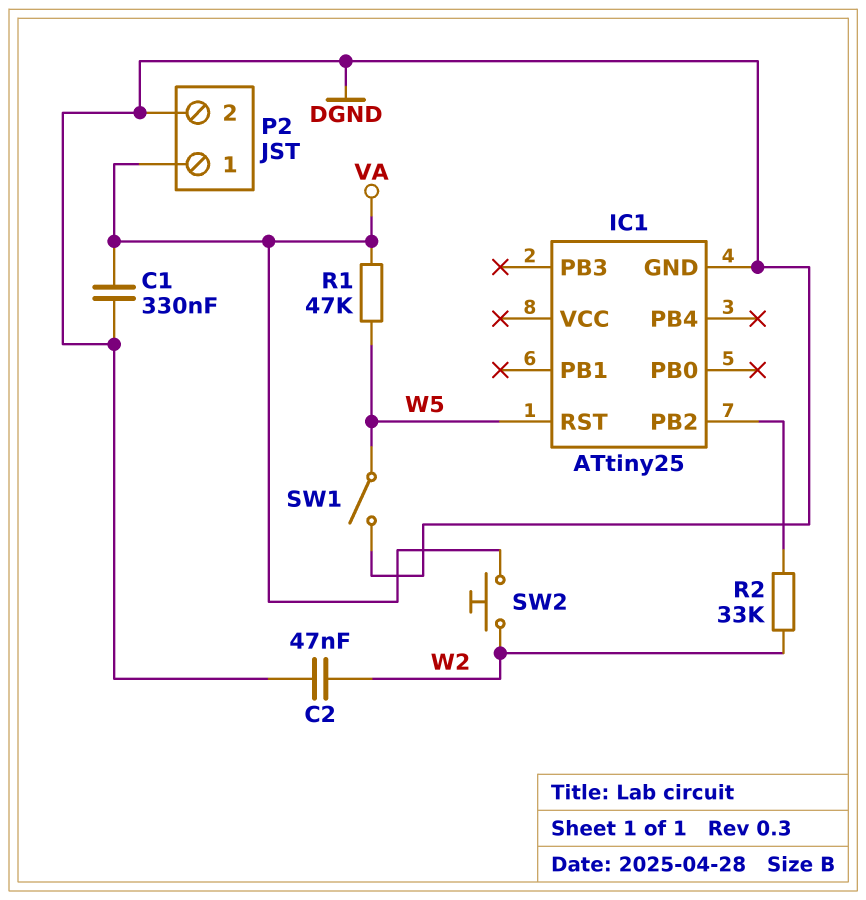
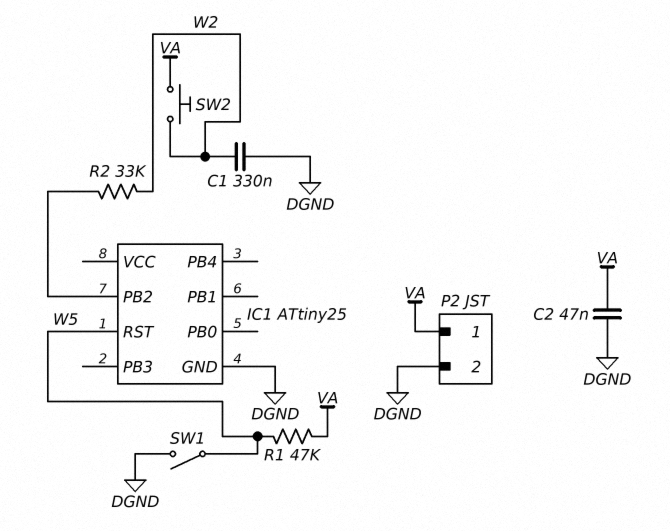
C1: 330nF (DGND, VA) -> 330nF (DGND, W2)
C2: 47nF (DGND, W2) -> 47nF (DGND, VA)

